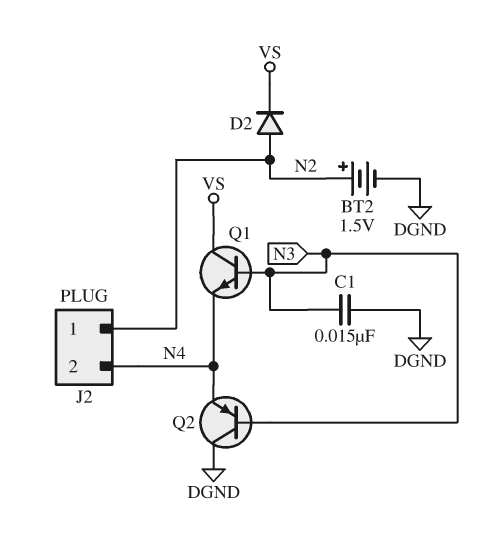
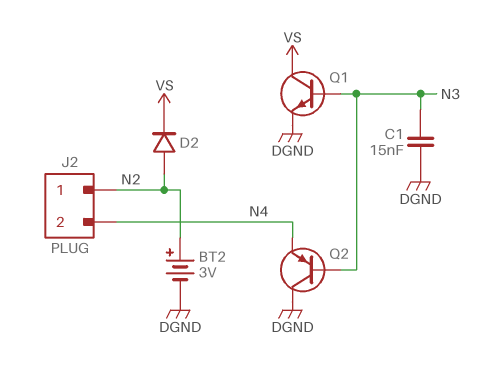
BT2: 1.5V (plus N2, minus DGND) -> 3V (plus N2, minus DGND)
Q1: NPN (B N3, C VS, E N4) -> NPN (B N3, C VS, E DGND)

